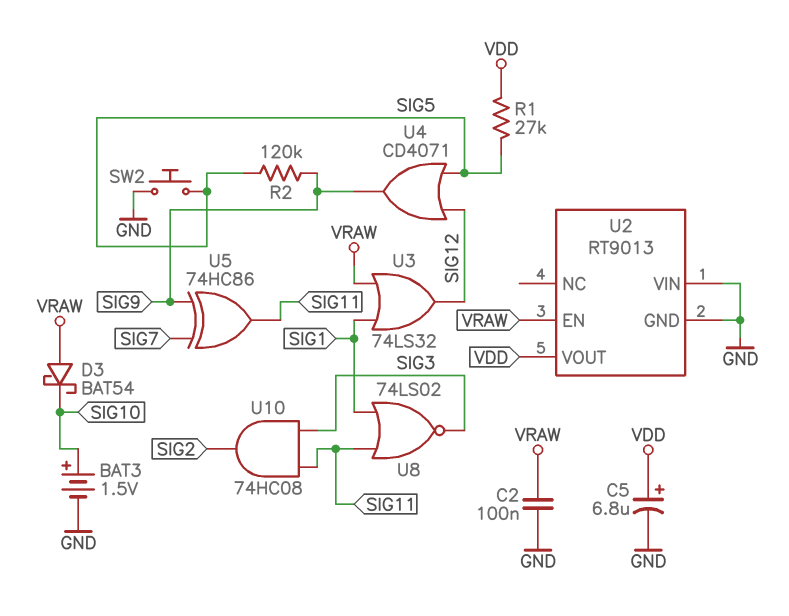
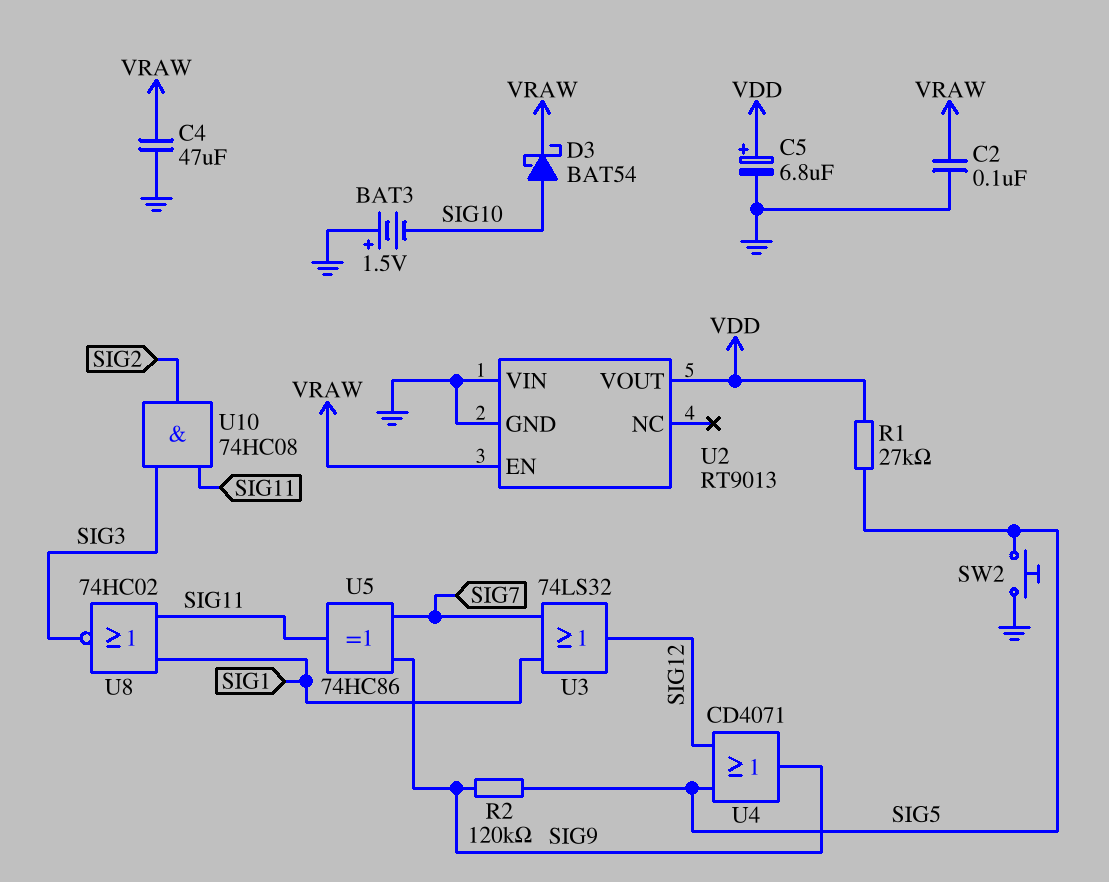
BAT3: 1.5V (plus SIG10, minus GND) -> 1.5V (plus GND, minus SIG10)
C4: none -> 47uF (GND, VRAW)
D3: schottky BAT54 (A VRAW, K SIG10) -> schottky BAT54 (A SIG10, K VRAW)
U3: OR 74LS32 (in SIG1, in VRAW, out SIG12) -> OR 74LS32 (in SIG1, in SIG7, out SIG12)
U8: NOR 74LS02 (in SIG1, in SIG11, out SIG3) -> NOR 74HC02 (in SIG1, in SIG11, out SIG3)

